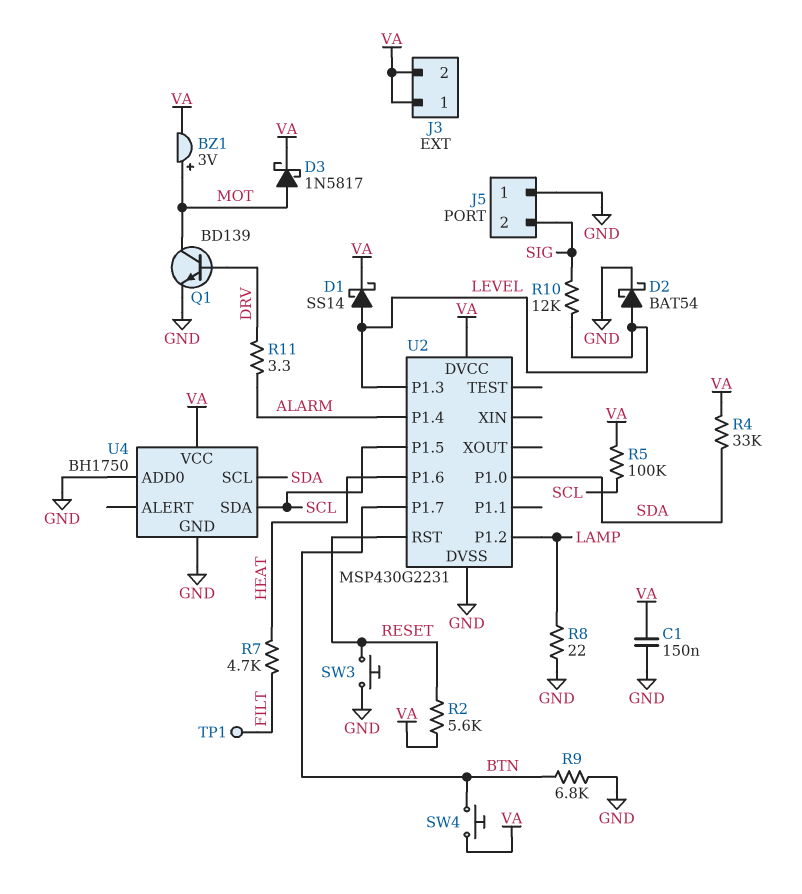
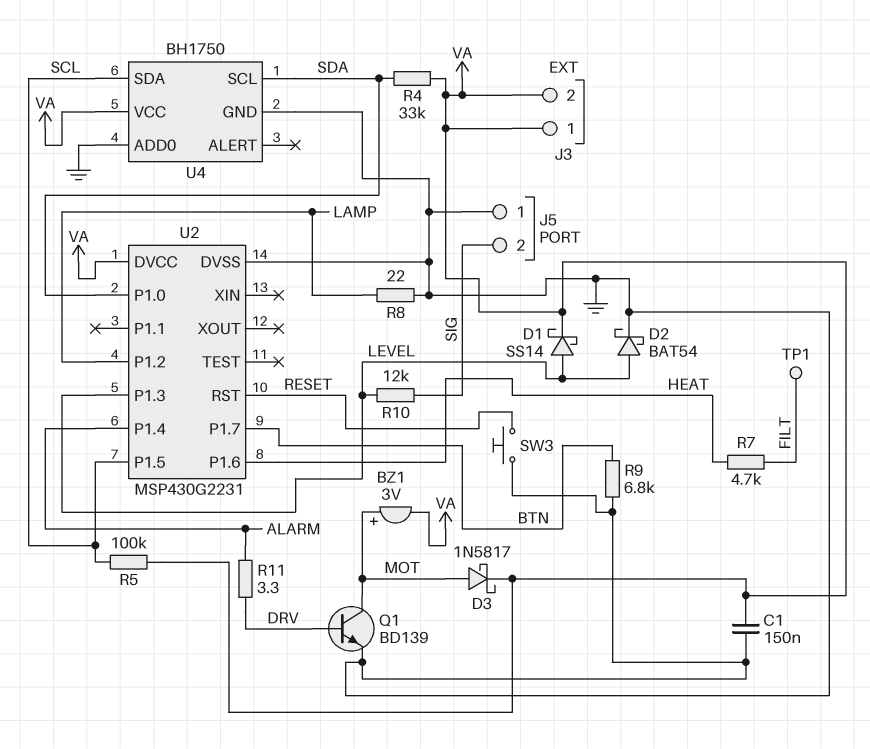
R2: 5.6k (RESET, VA) -> none
SW4: button (BTN, VA) -> none

